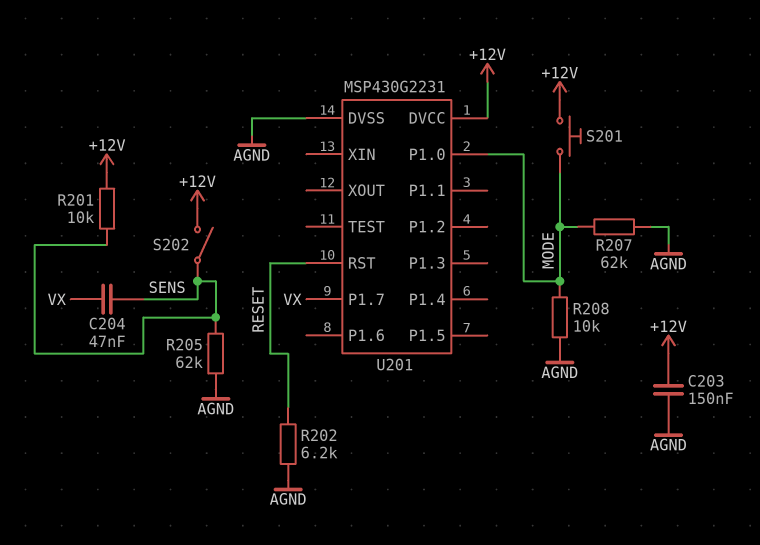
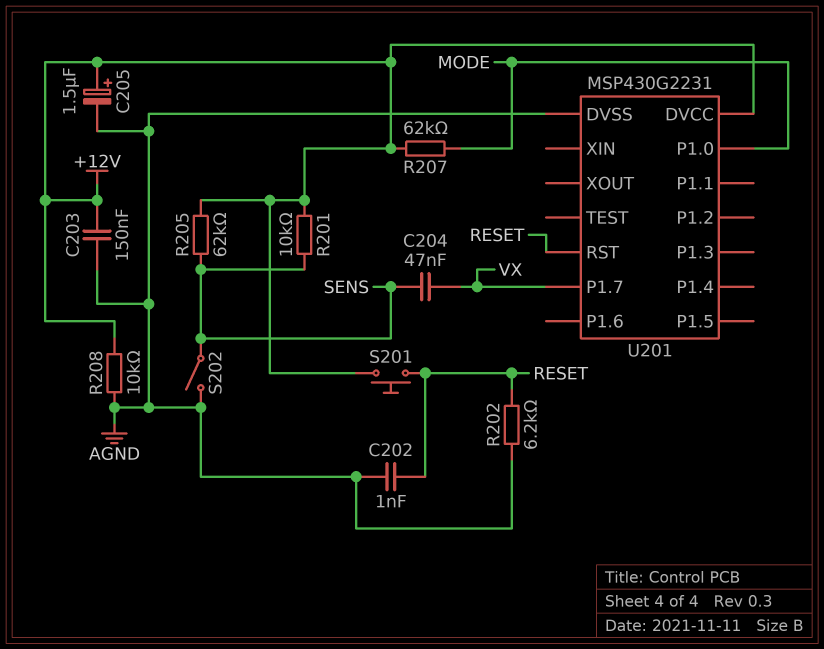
C202: none -> 1nF (AGND, RESET)
C205: none -> 1.5uF (plus +12V, minus AGND)
R205: 62k (AGND, SENS) -> 62k (+12V, SENS)
R207: 62k (AGND, MODE) -> 62k (+12V, MODE)
R208: 10k (AGND, MODE) -> 10k (+12V, AGND)
S201: button (+12V, MODE) -> button (+12V, RESET)
S202: switch (+12V, SENS) -> switch (AGND, SENS)

